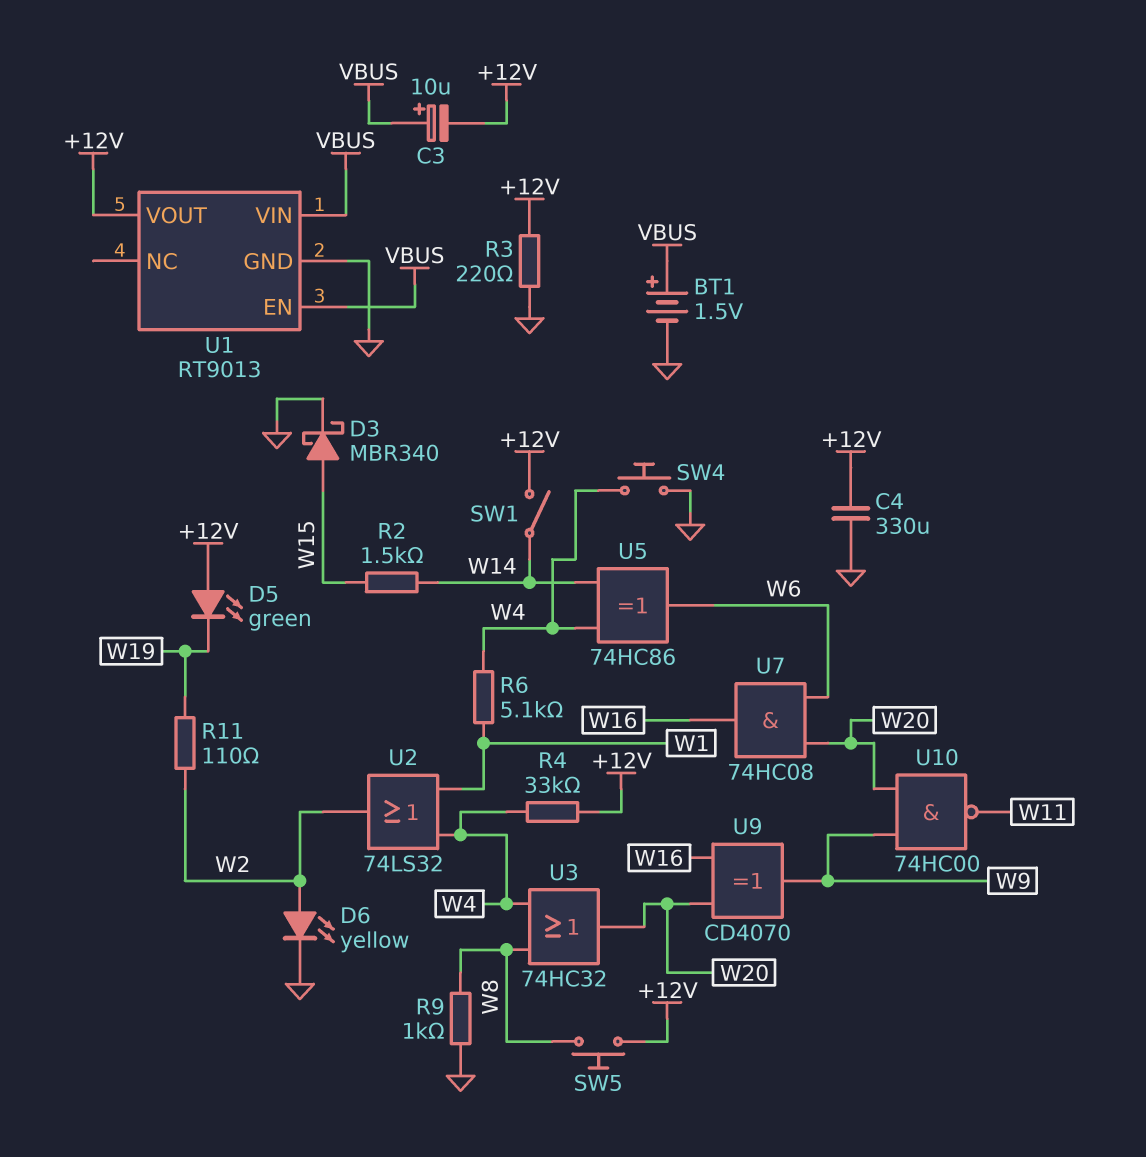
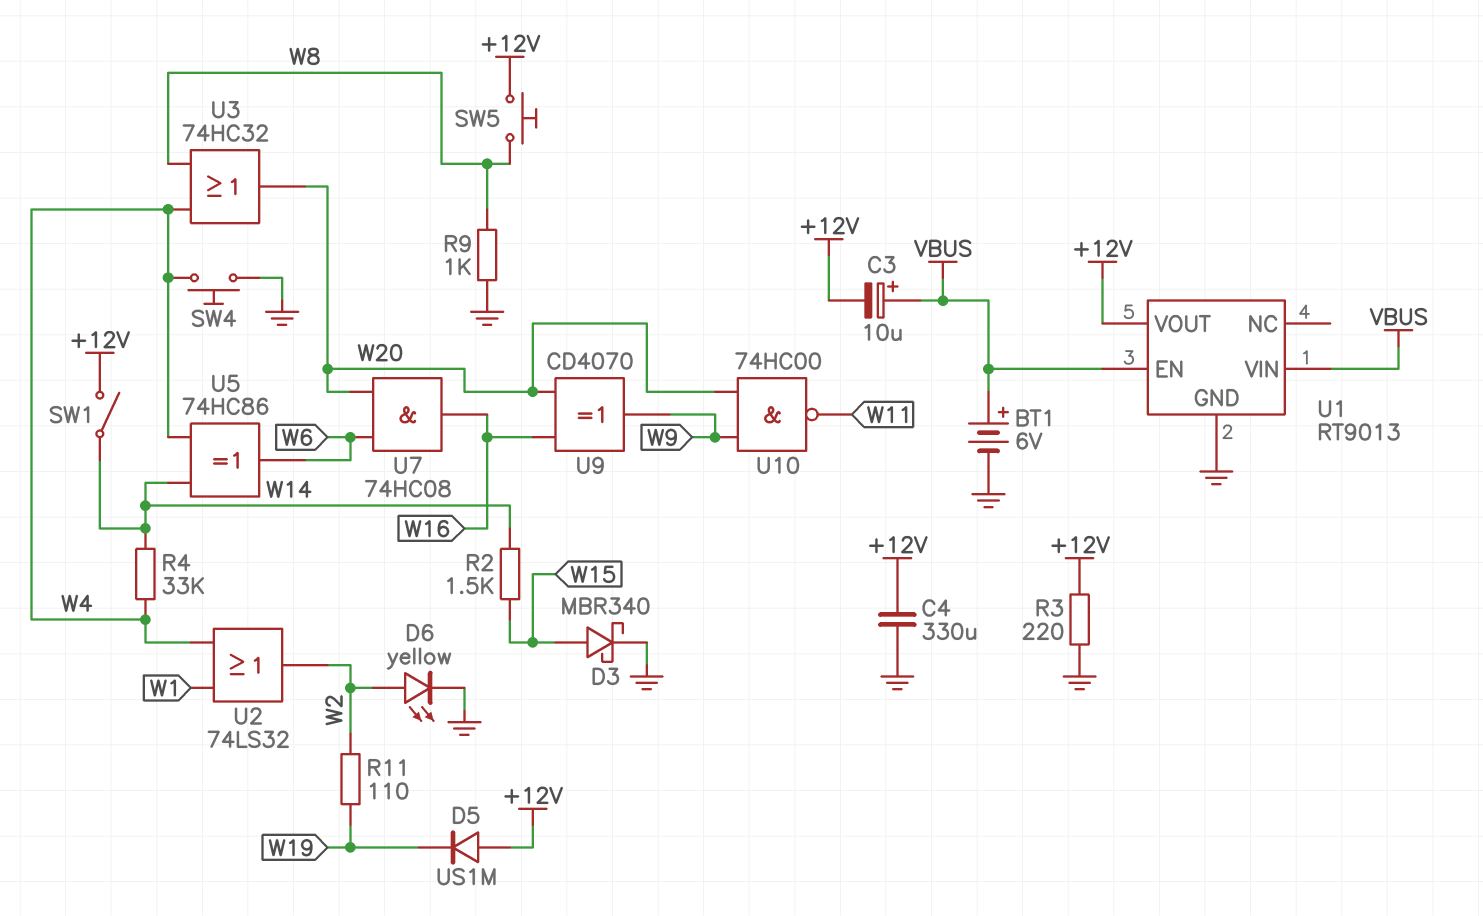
BT1: 1.5V (plus VBUS, minus GND) -> 6V (plus VBUS, minus GND)
D5: LED green (A +12V, K W19) -> diode US1M (A +12V, K W19)
R4: 33k (+12V, W4) -> 33k (W4, W14)
R6: 5.1k (W1, W4) -> none

